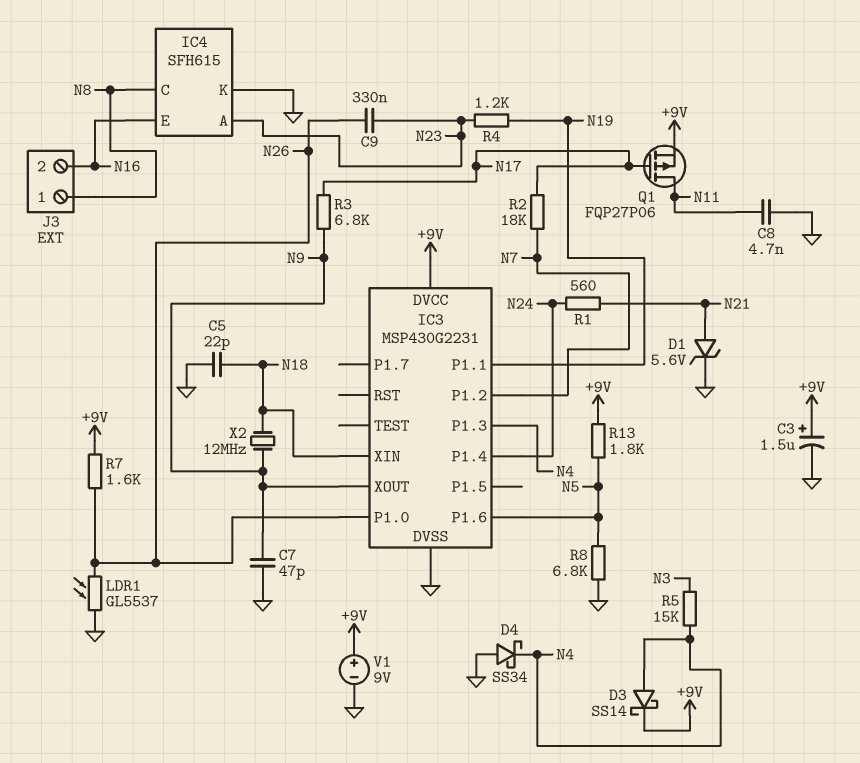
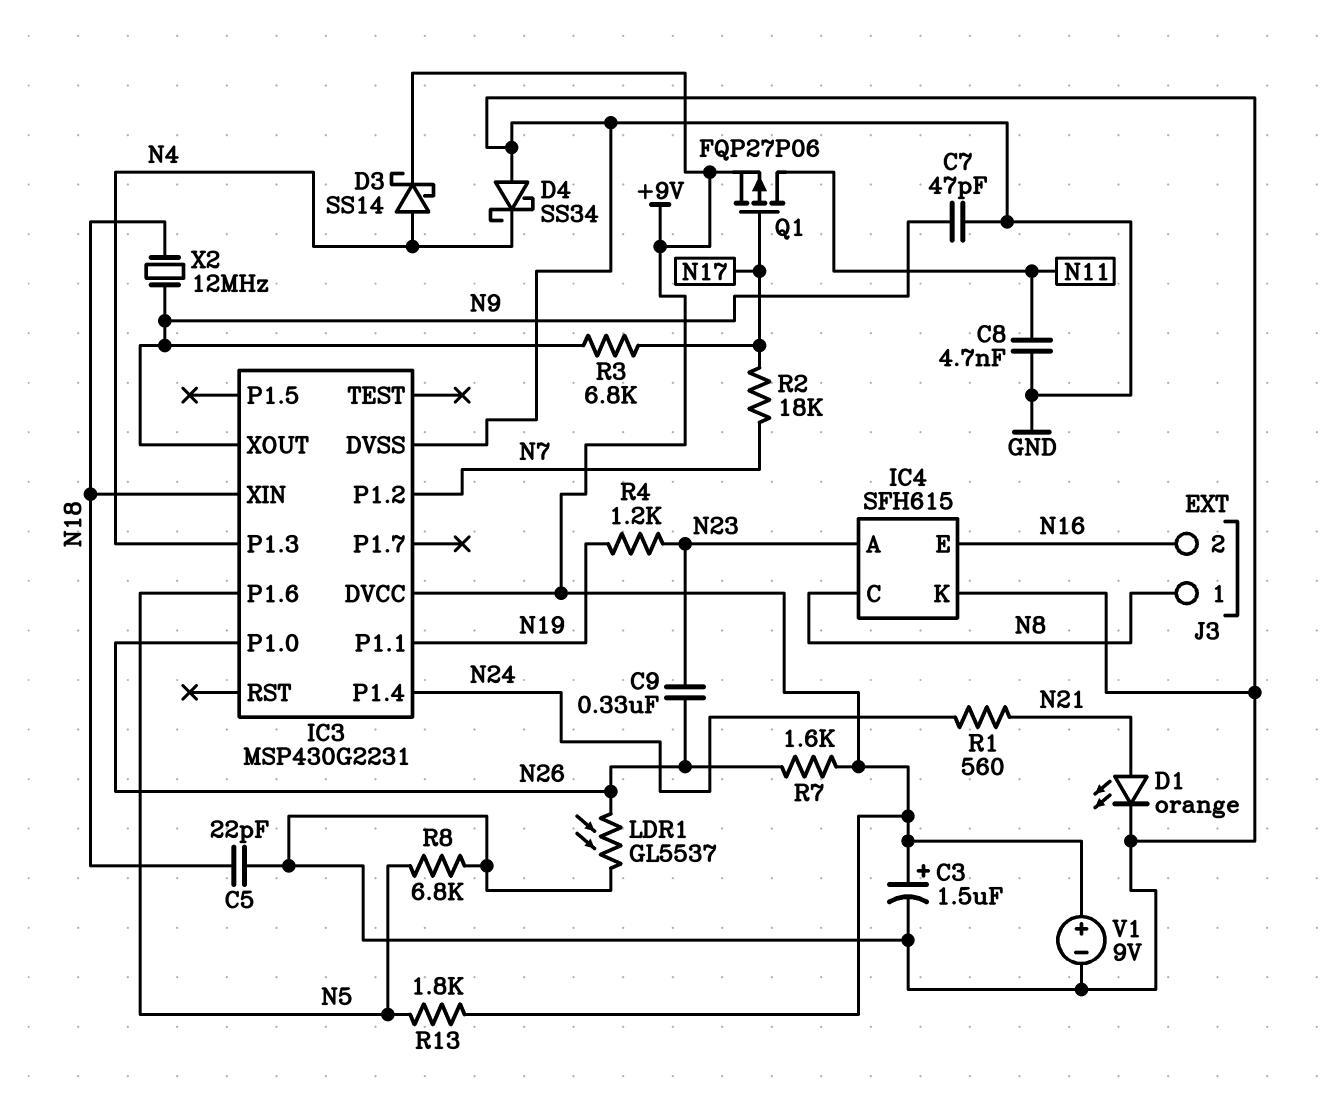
D1: zener 5.6V (A N21, K GND) -> LED orange (A N21, K GND)
R5: 15k (N3, N4) -> none

